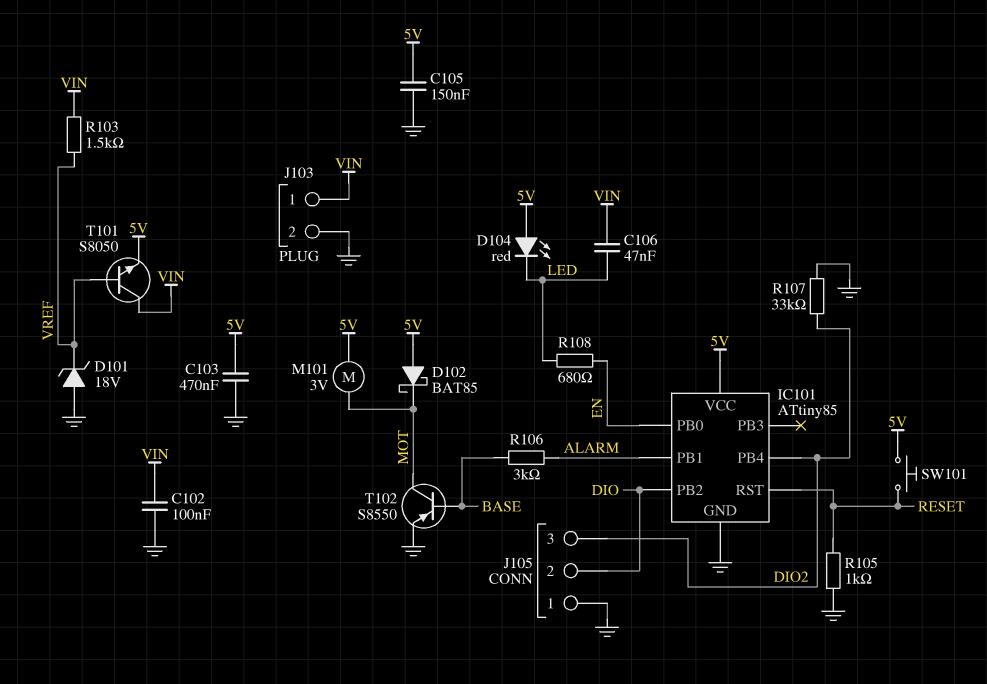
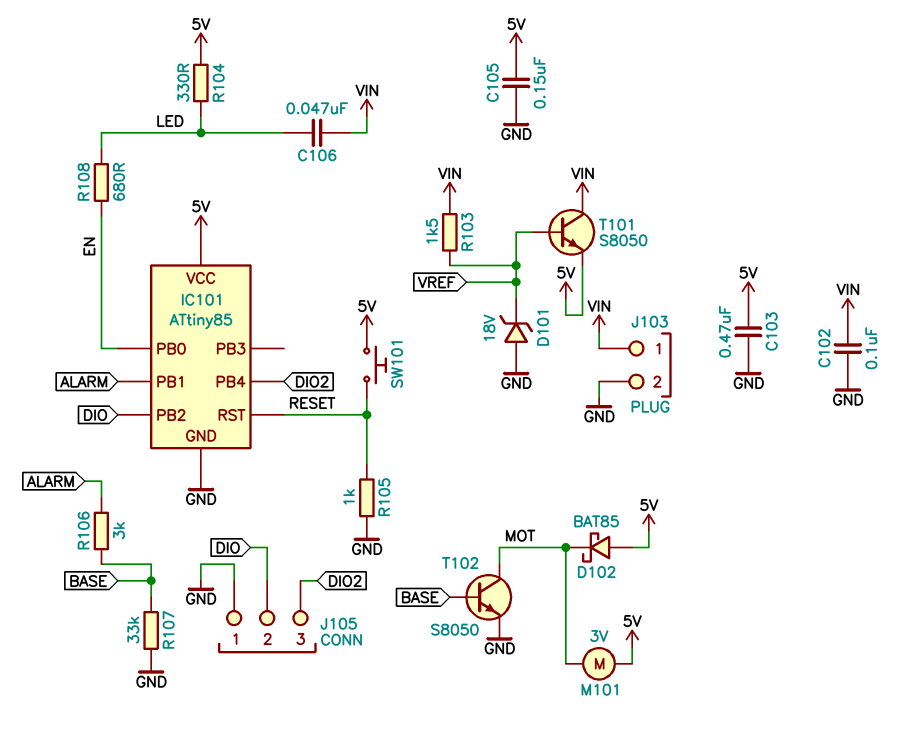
D104: LED red (A 5V, K LED) -> none
R104: none -> 330 (5V, LED)
R107: 33k (DIO2, GND) -> 33k (BASE, GND)
T102: PNP S8550 (B BASE, C MOT, E GND) -> NPN S8050 (B BASE, C MOT, E GND)

